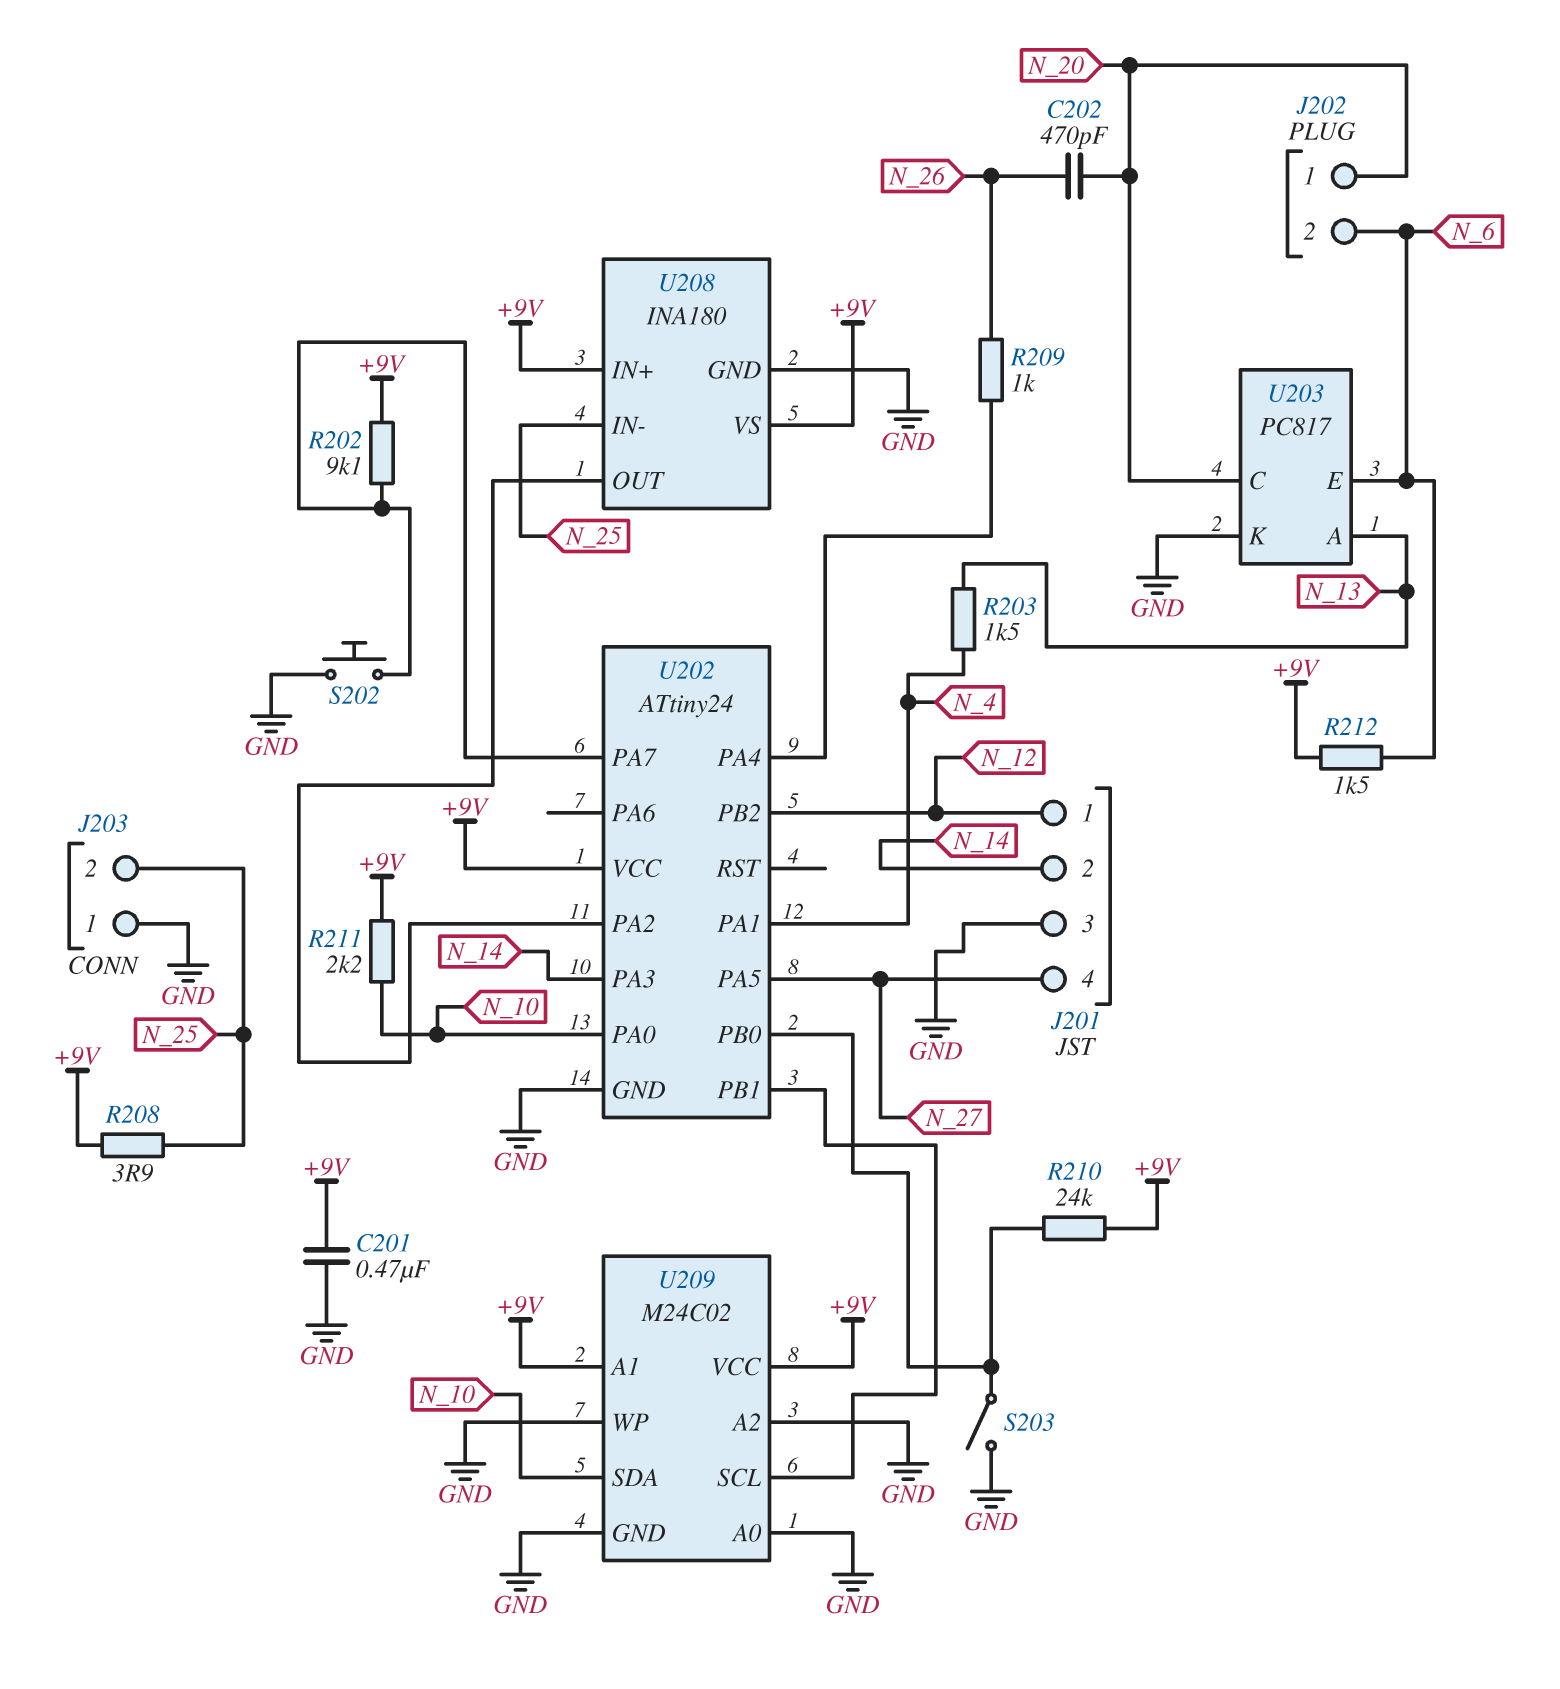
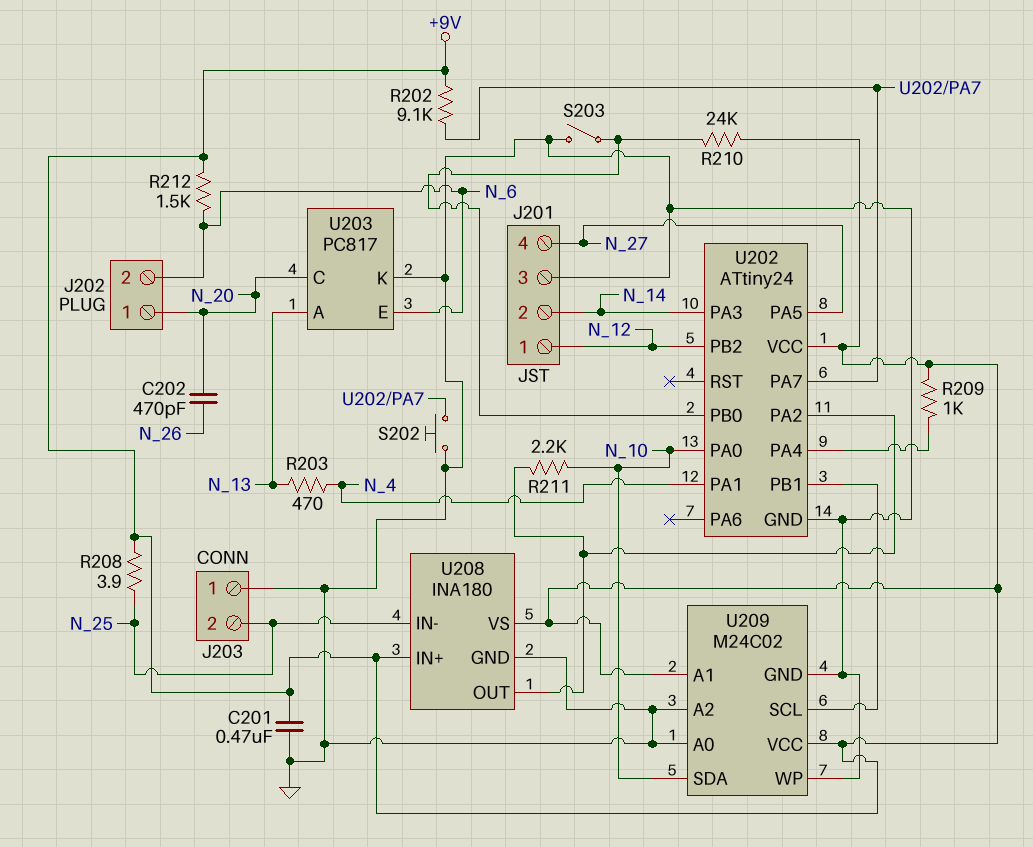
R203: 1.5k (N_4, N_13) -> 470 (N_4, N_13)
R209: 1k (N_26, U202/PA4) -> 1k (+9V, U202/PA4)
R211: 2.2k (+9V, N_10) -> 2.2k (N_10, U202/PA2)

